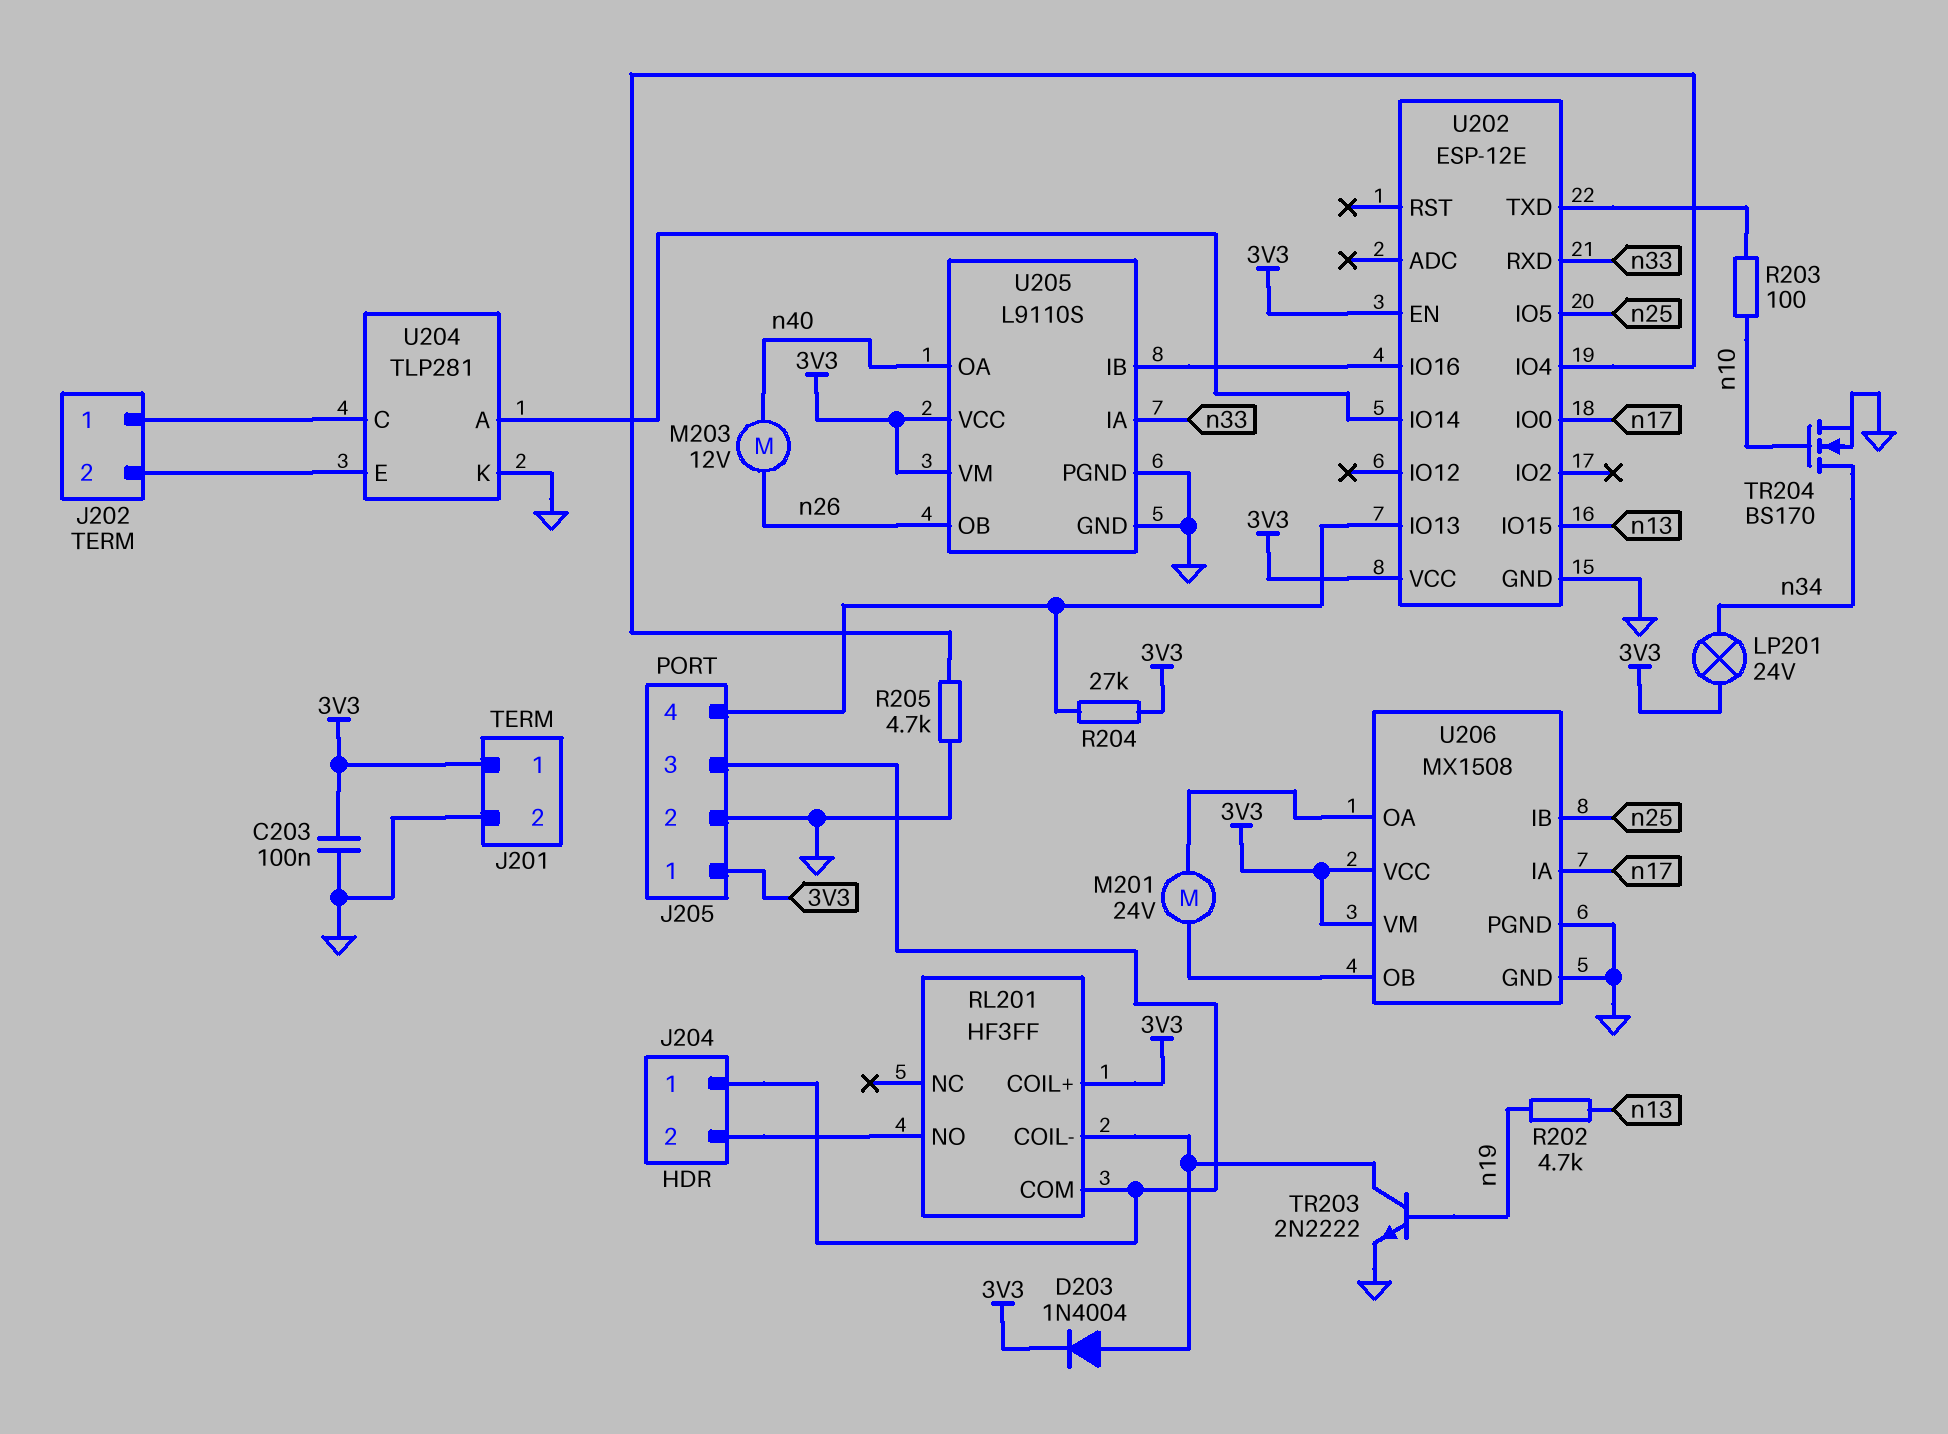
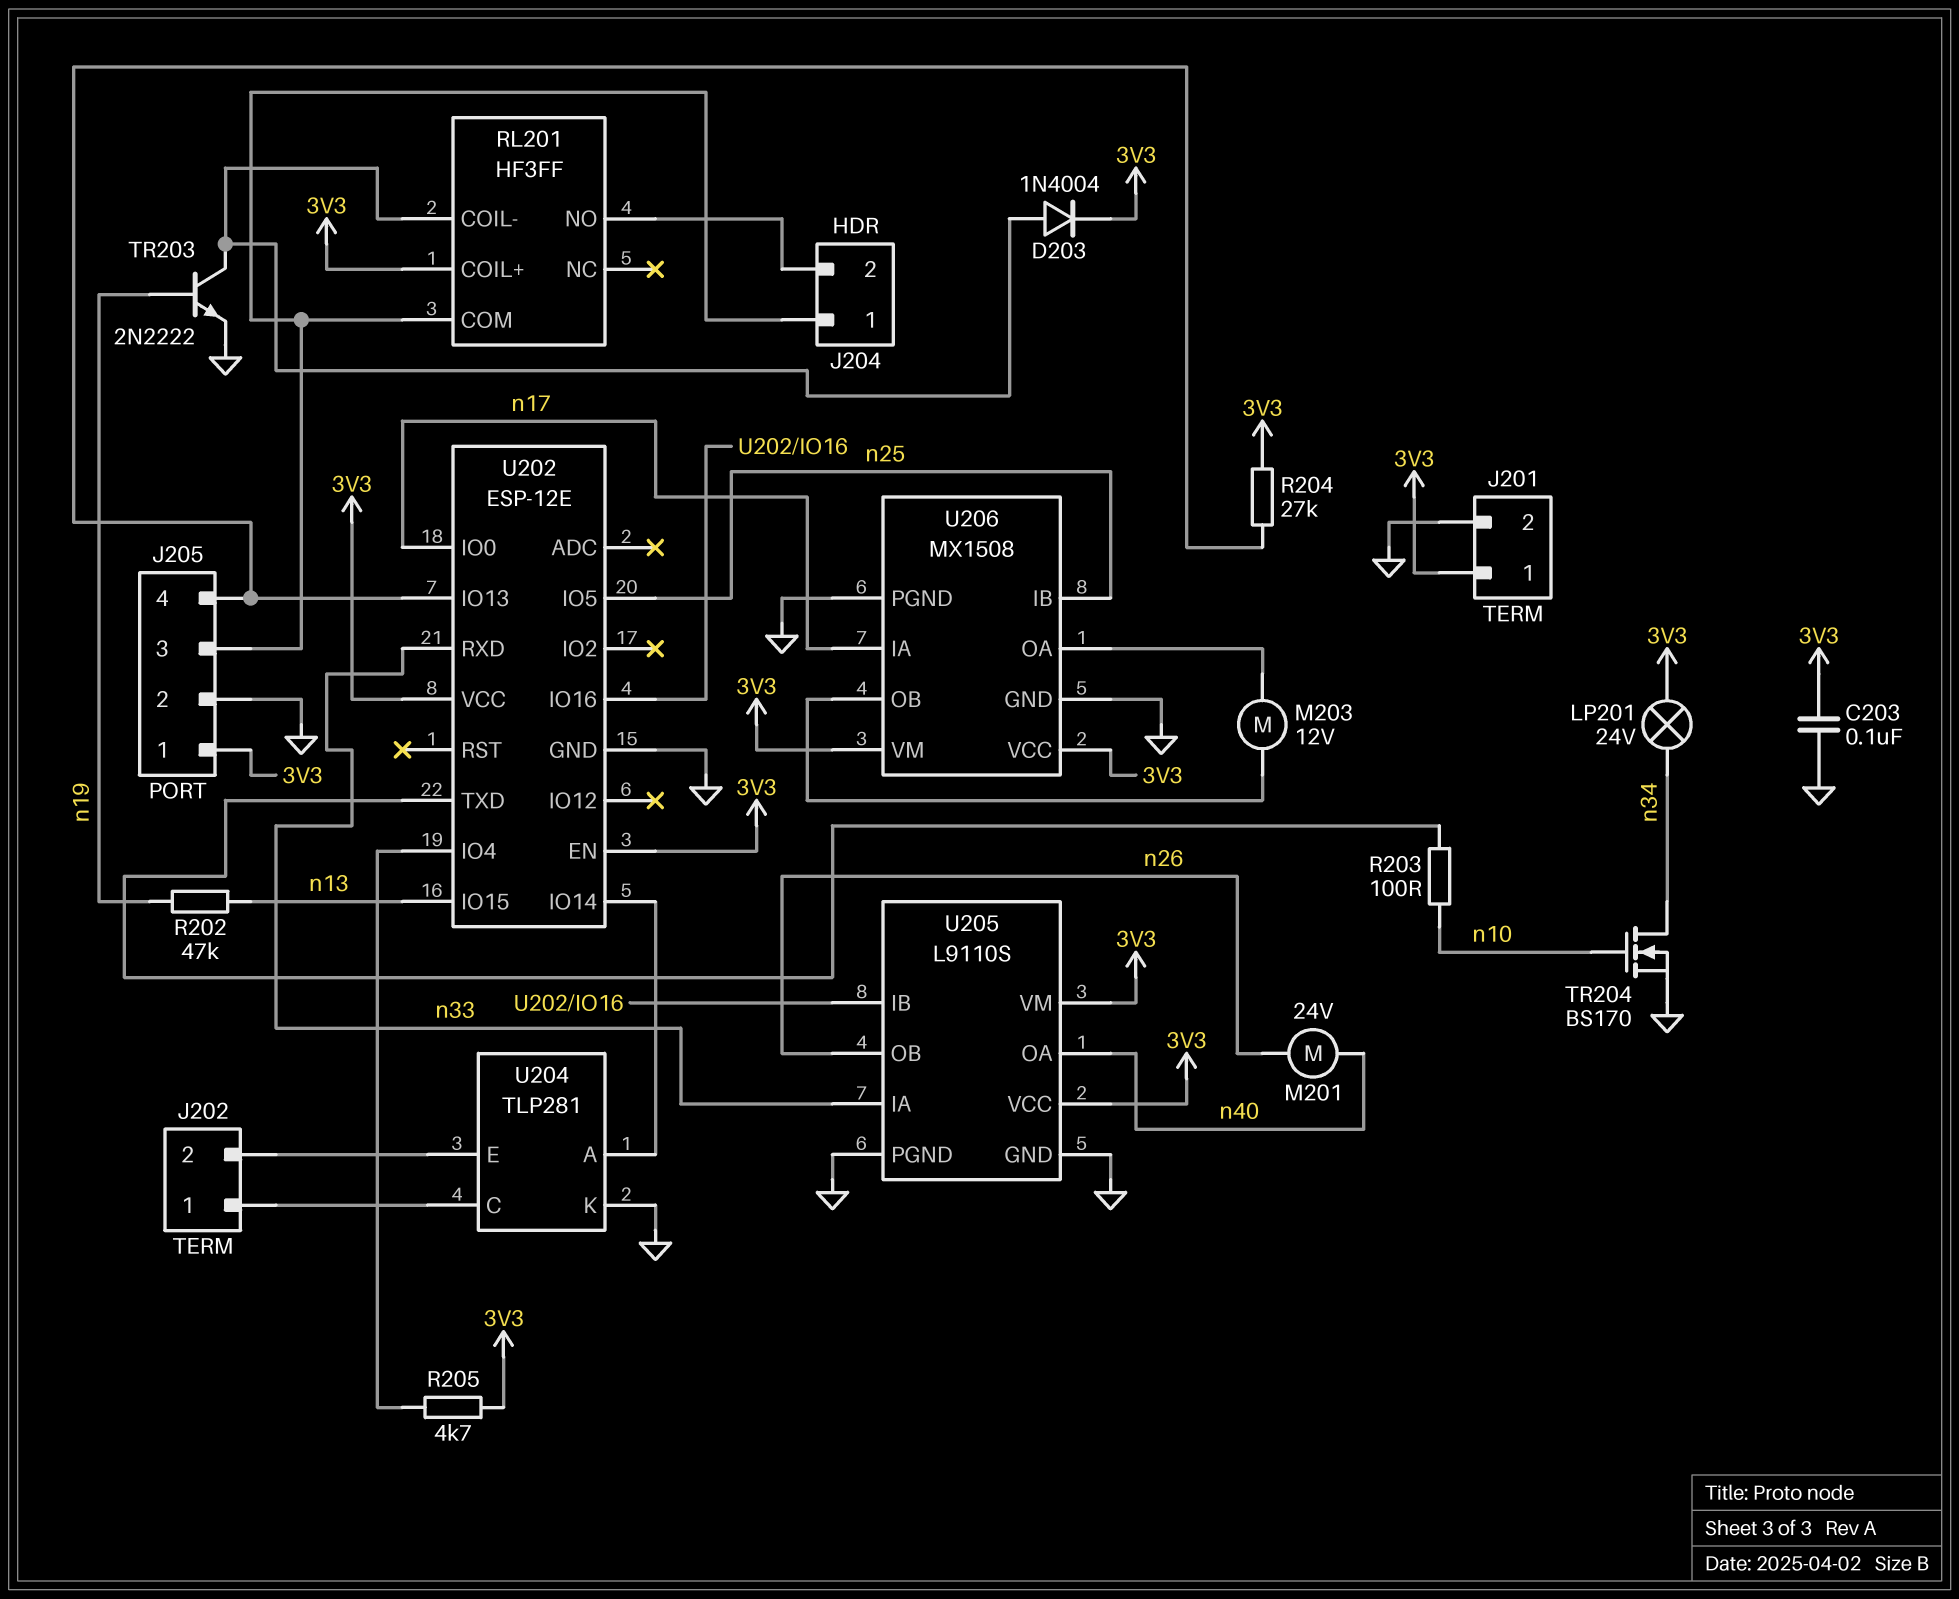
M201: motor 24V (U206/OA, U206/OB) -> motor 24V (n26, n40)
M203: motor 12V (n26, n40) -> motor 12V (U206/OA, U206/OB)
R202: 4.7k (n13, n19) -> 47k (n13, n19)
R205: 4.7k (GND, U202/IO4) -> 4.7k (3V3, U202/IO4)

